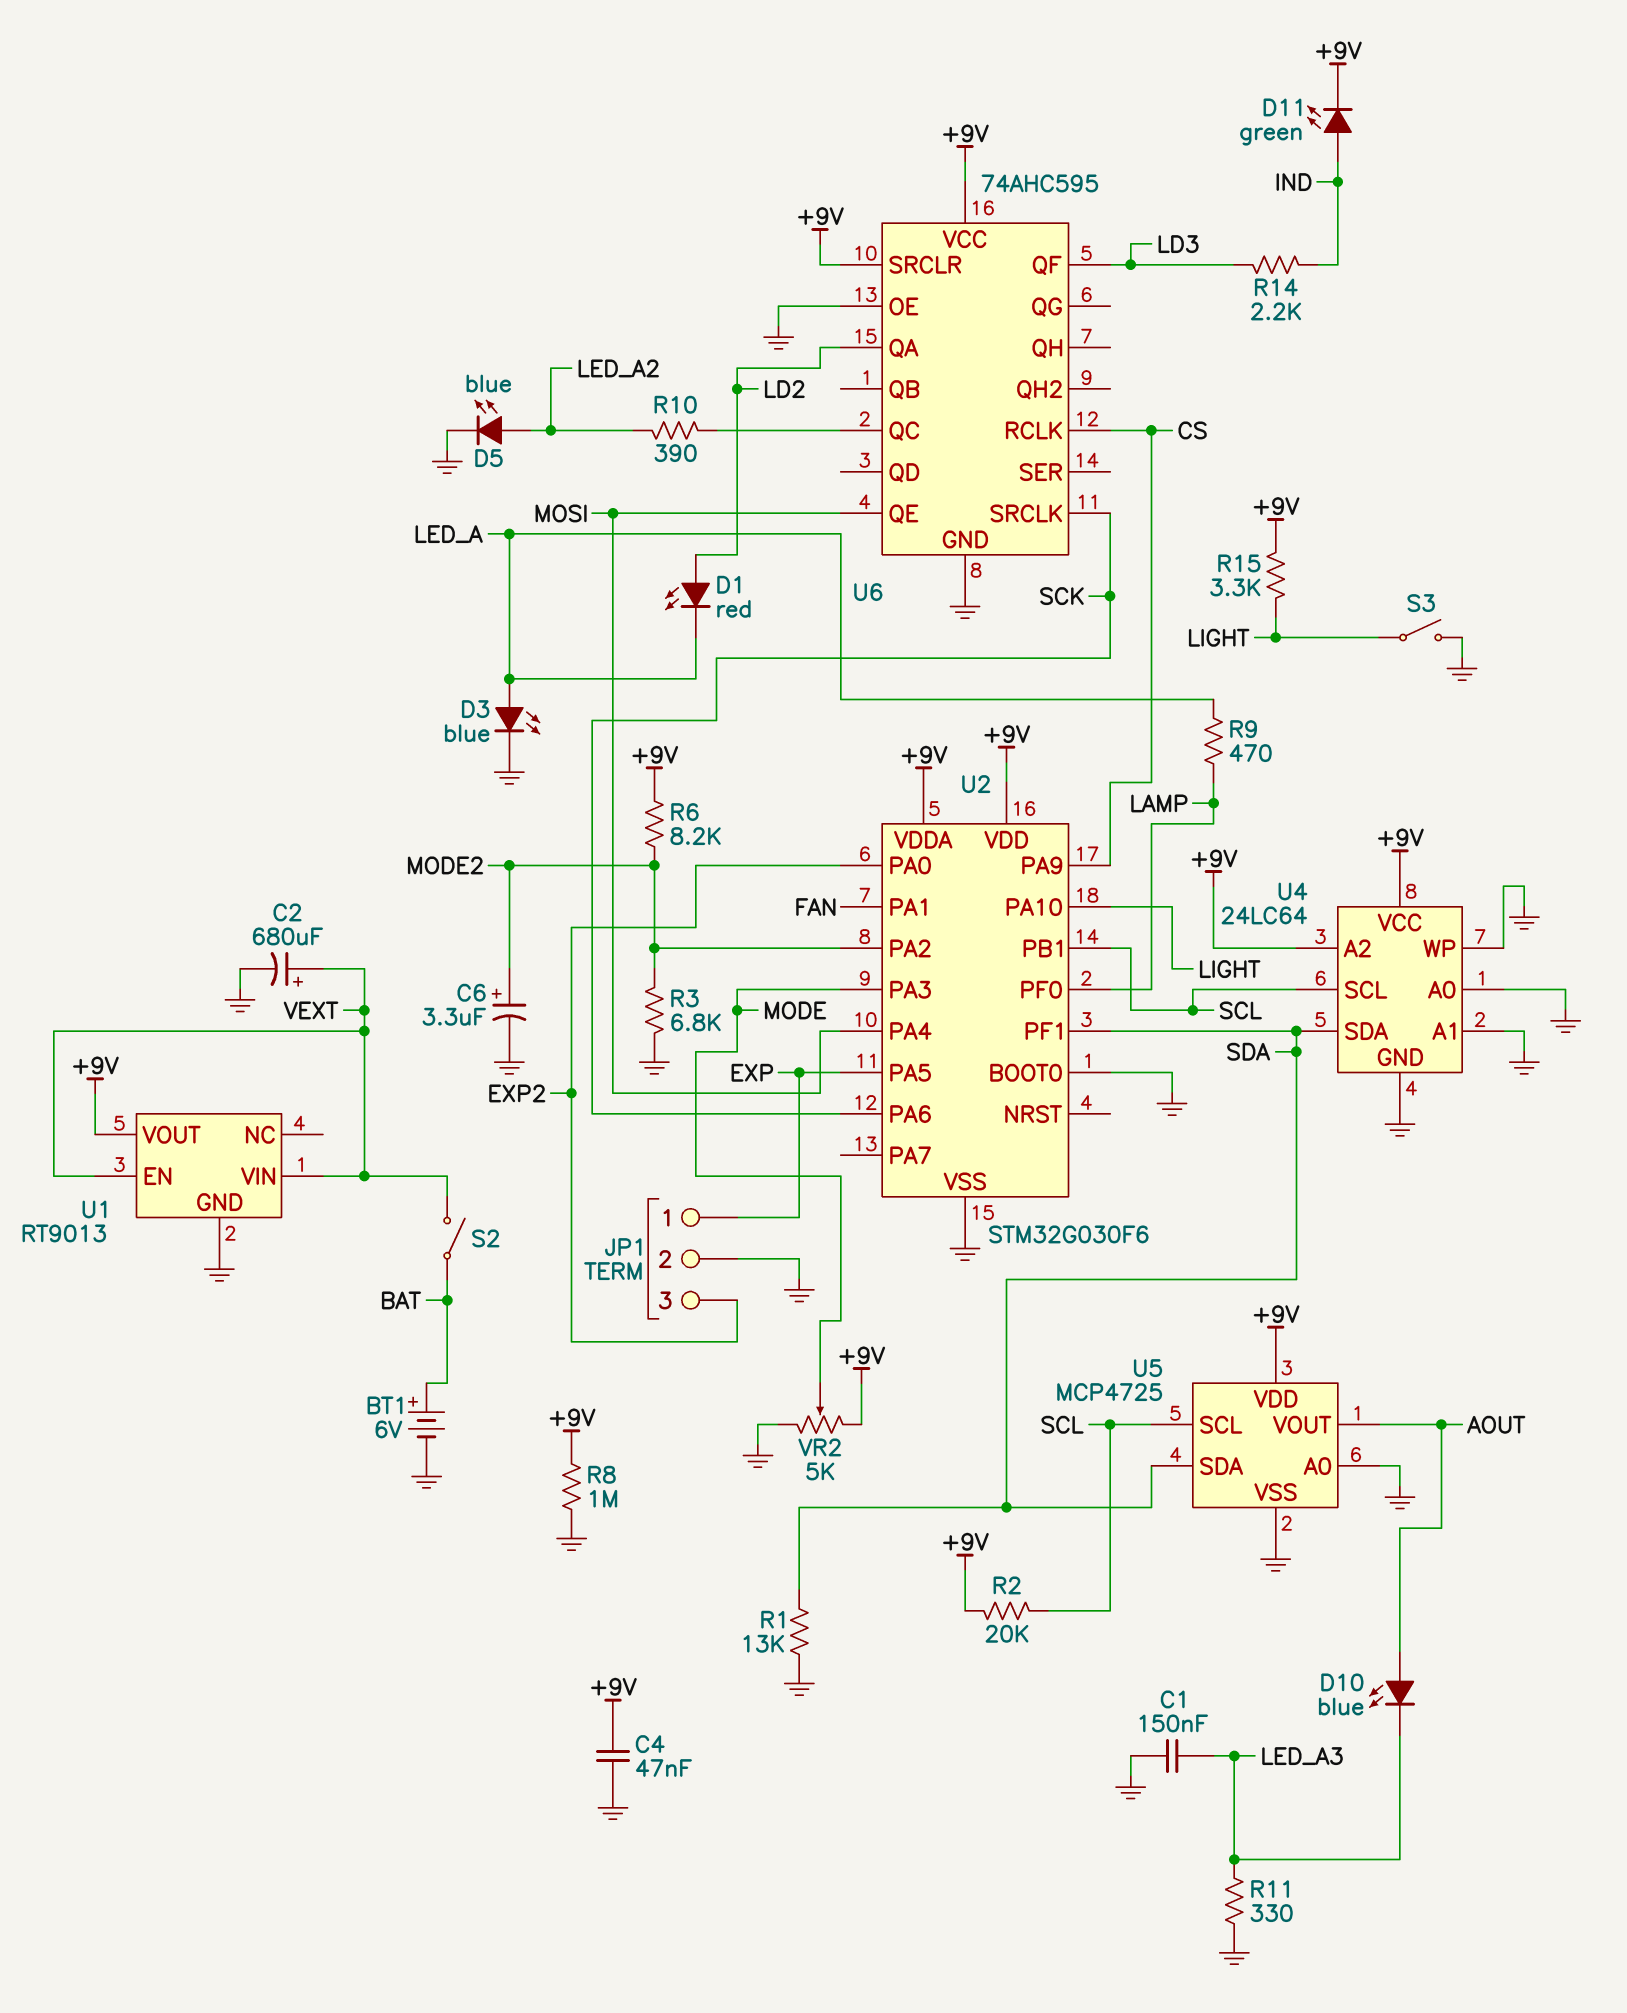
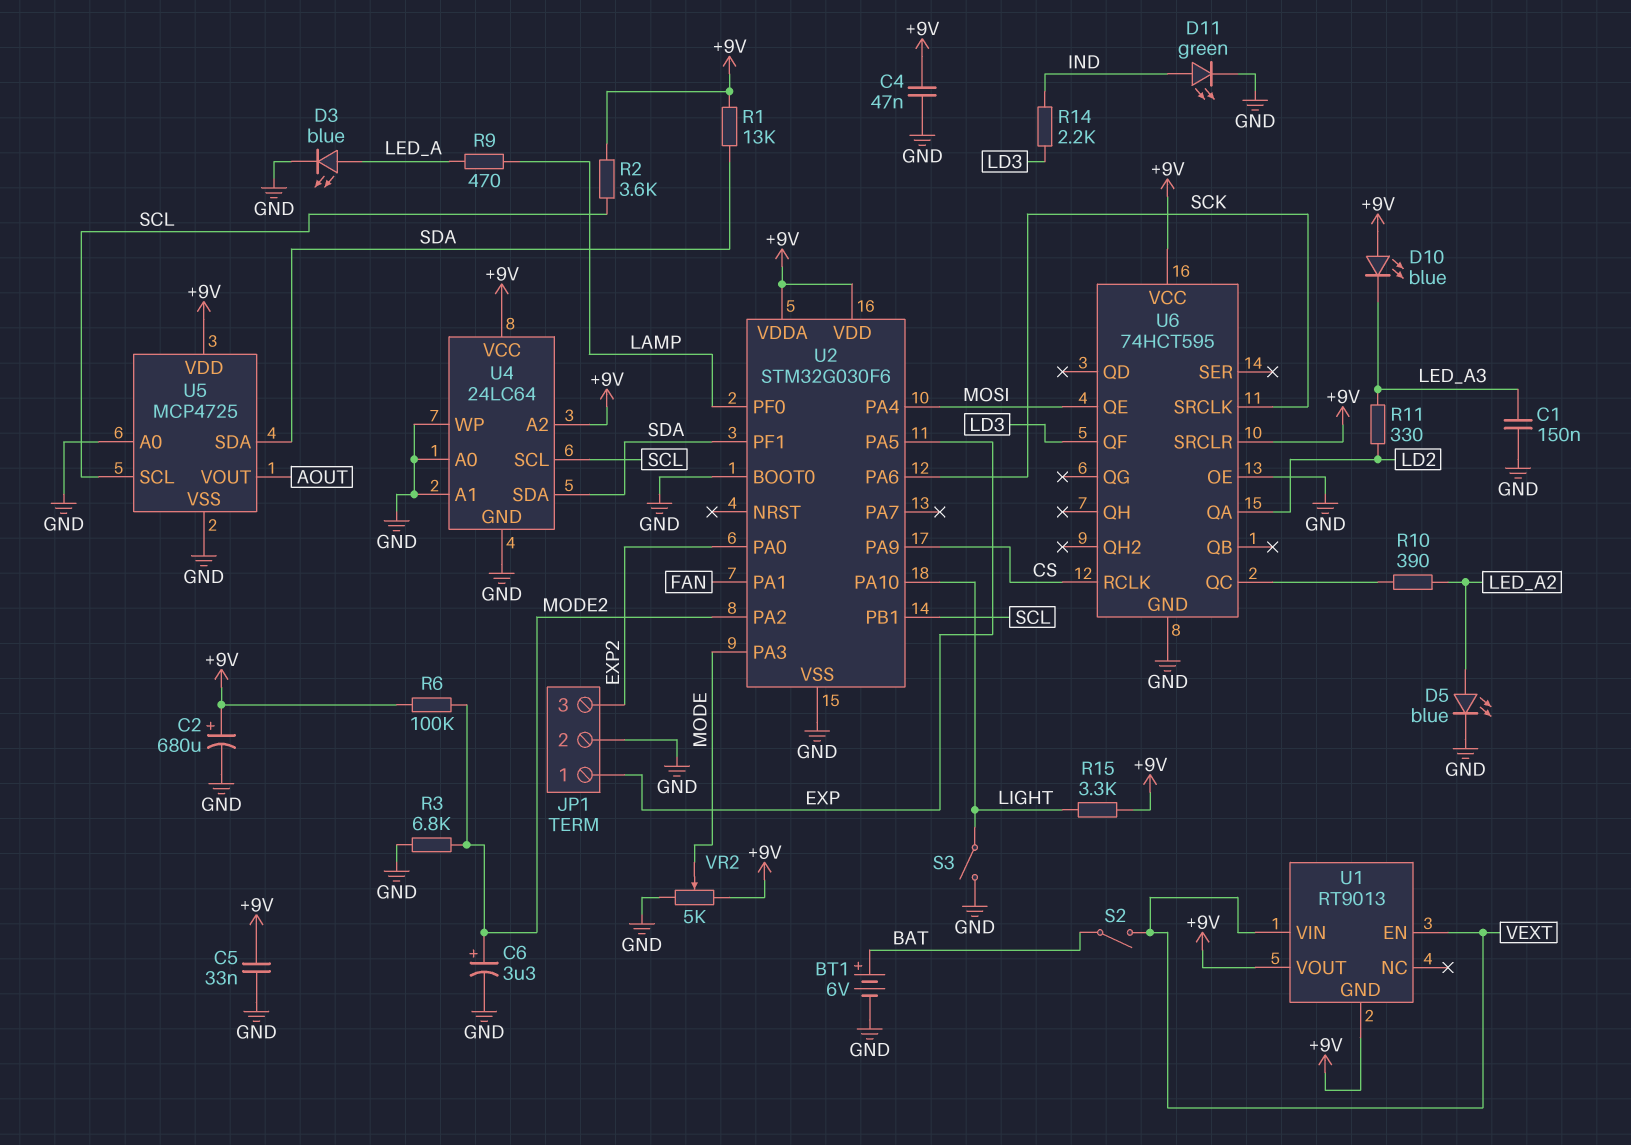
C2: 680uF (plus VEXT, minus GND) -> 680uF (plus +9V, minus GND)
C5: none -> 33nF (+9V, GND)
D1: LED red (A LD2, K LED_A) -> none
D10: LED blue (A AOUT, K LED_A3) -> LED blue (A +9V, K LED_A3)
D11: LED green (A IND, K +9V) -> LED green (A IND, K GND)
R1: 13k (GND, SDA) -> 13k (+9V, SDA)
R2: 20k (+9V, SCL) -> 3.6k (+9V, SCL)
R6: 8.2k (+9V, MODE2) -> 100k (+9V, MODE2)
R8: 1M (+9V, GND) -> none
R11: 330 (GND, LED_A3) -> 330 (LD2, LED_A3)
U1 pin GND: GND -> +9V
U6: 74AHC595 -> 74HCT595

